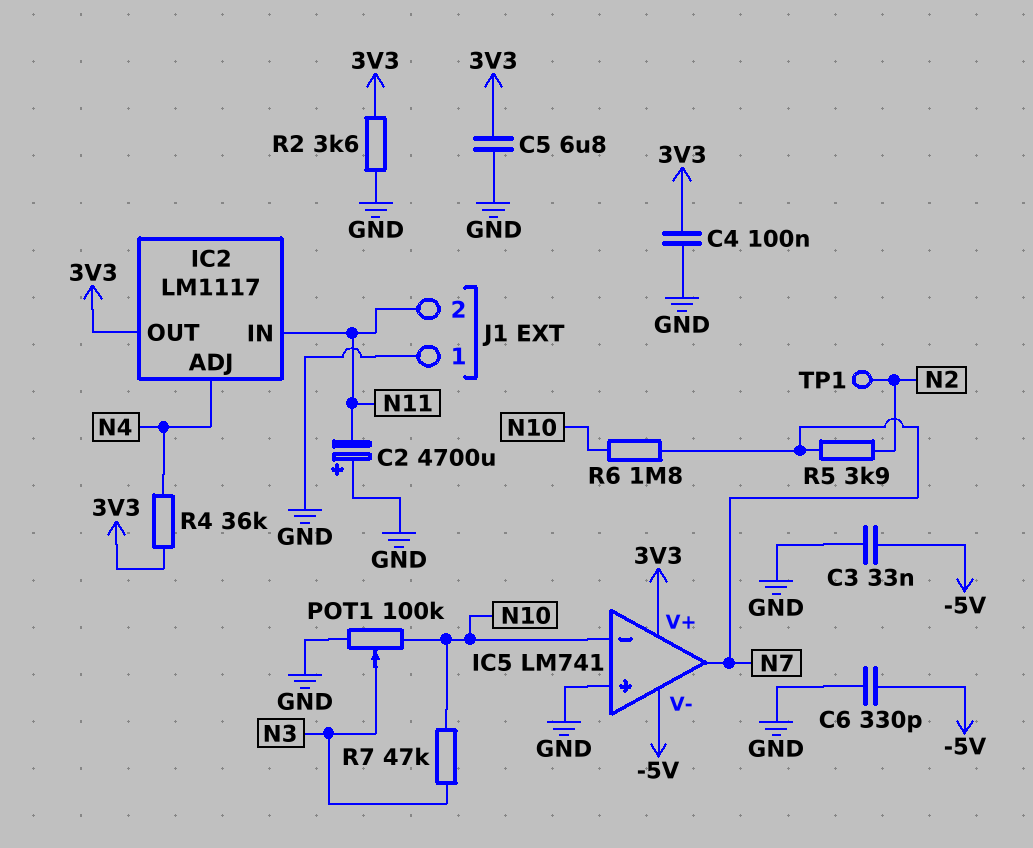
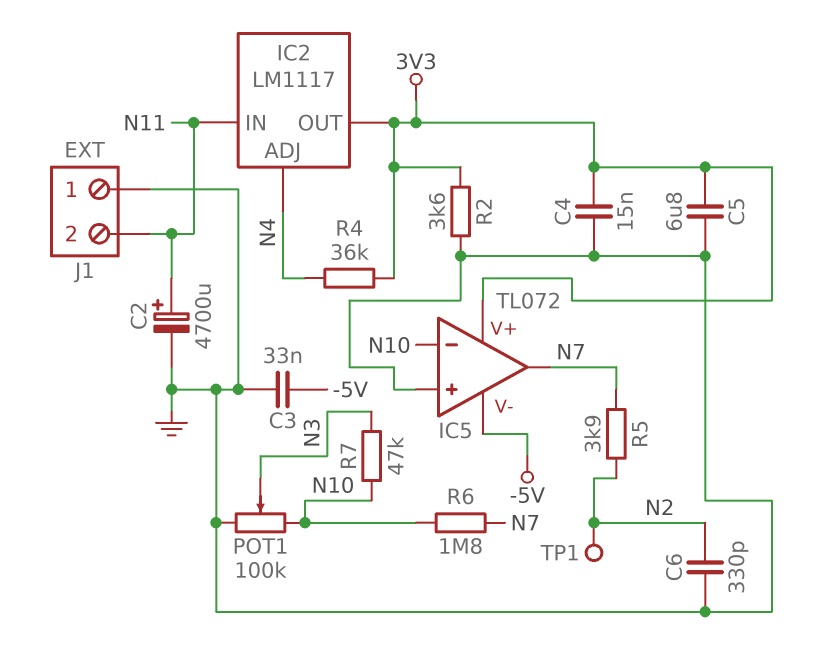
C2: 4700uF (plus GND, minus N11) -> 4700uF (plus N11, minus GND)
C4: 100nF (3V3, GND) -> 15nF (3V3, GND)
C6: 330pF (-5V, GND) -> 330pF (GND, N2)
IC5: LM741 -> TL072

